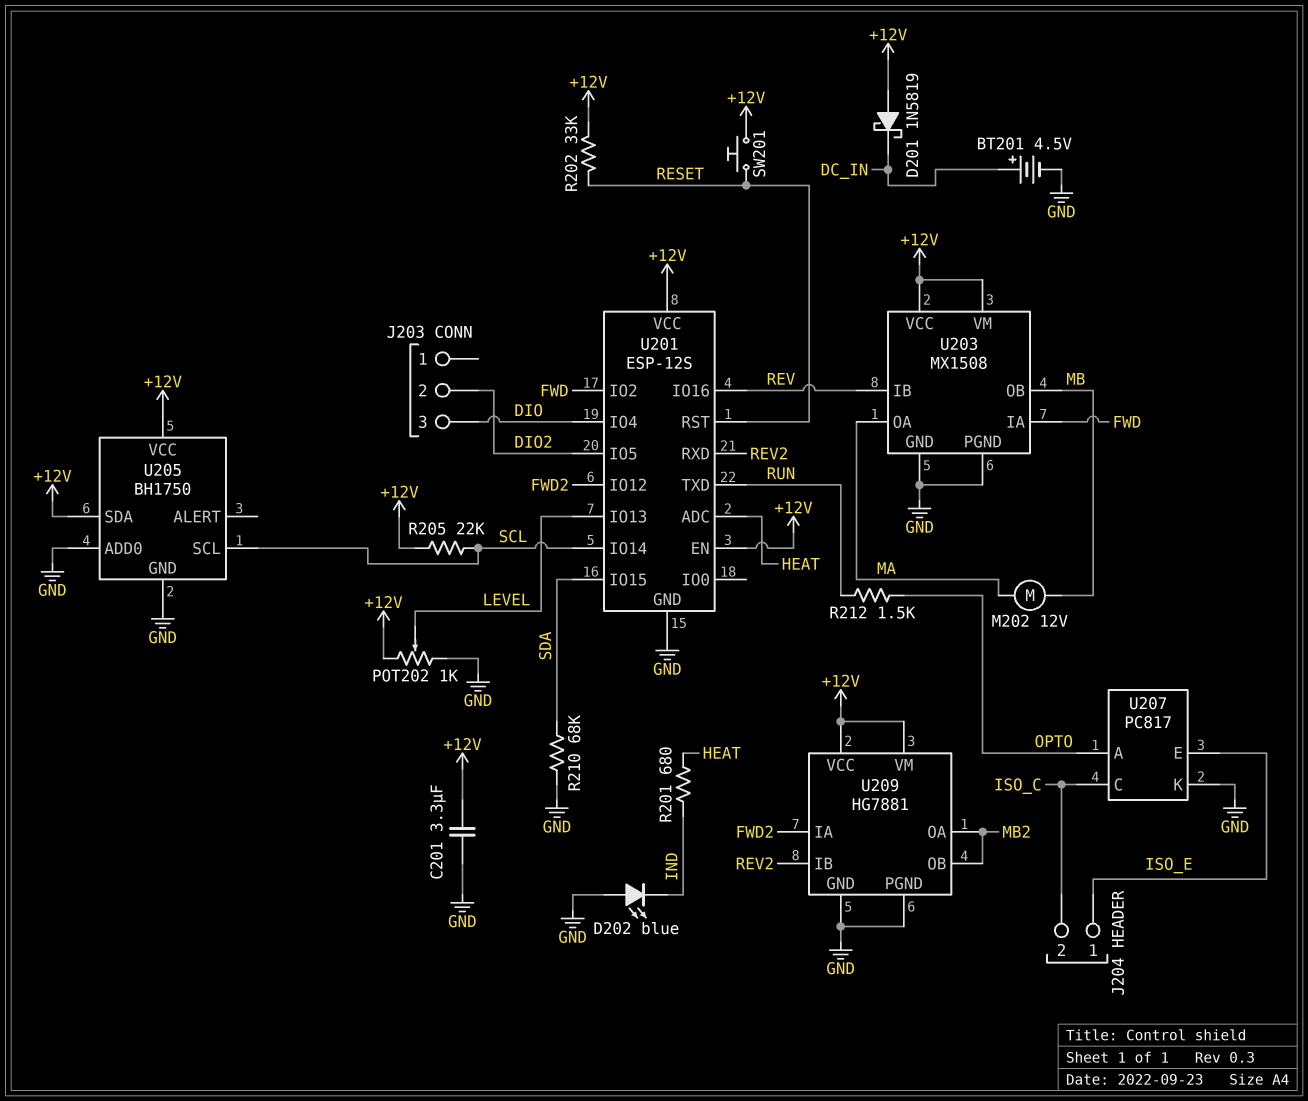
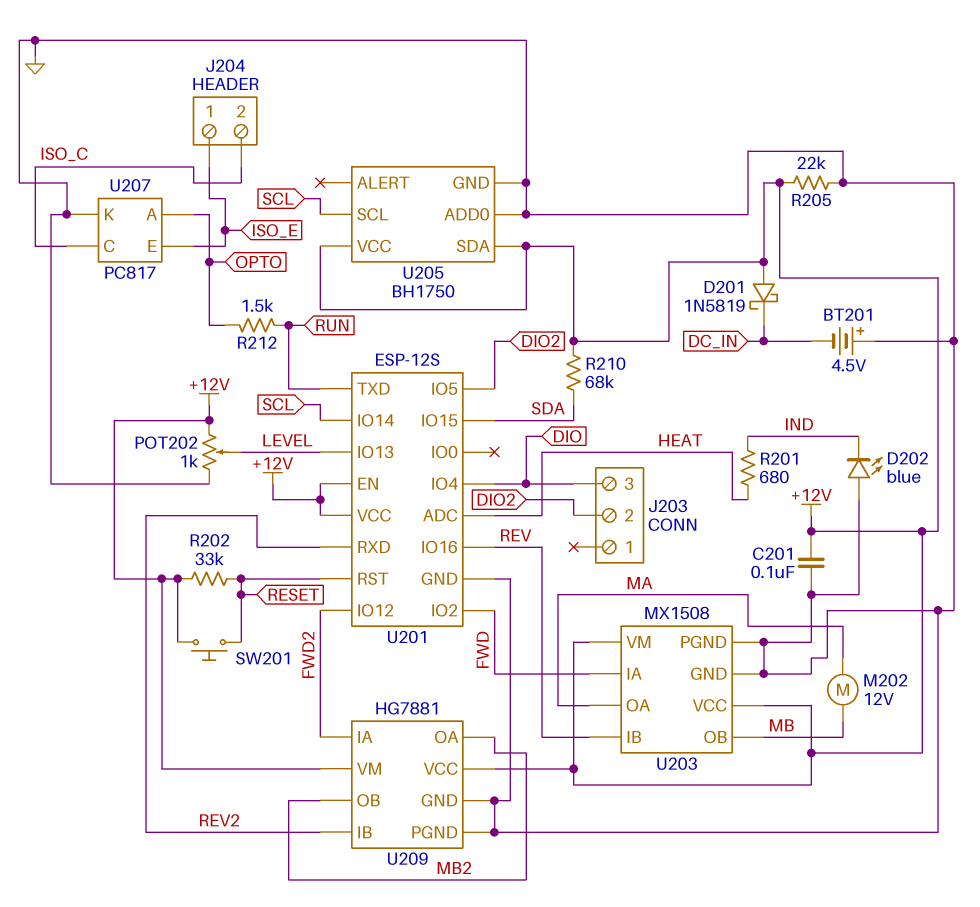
BT201: 4.5V (plus DC_IN, minus GND) -> 4.5V (plus GND, minus DC_IN)
C201: 3.3uF (+12V, GND) -> 100nF (+12V, GND)
R205: 22k (+12V, SCL) -> 22k (+12V, GND)
R210: 68k (GND, SDA) -> 68k (+12V, SDA)

